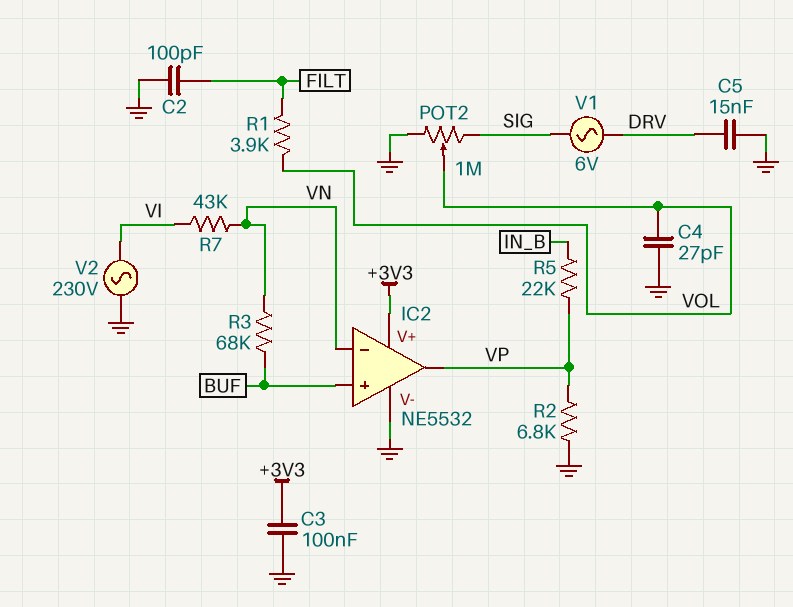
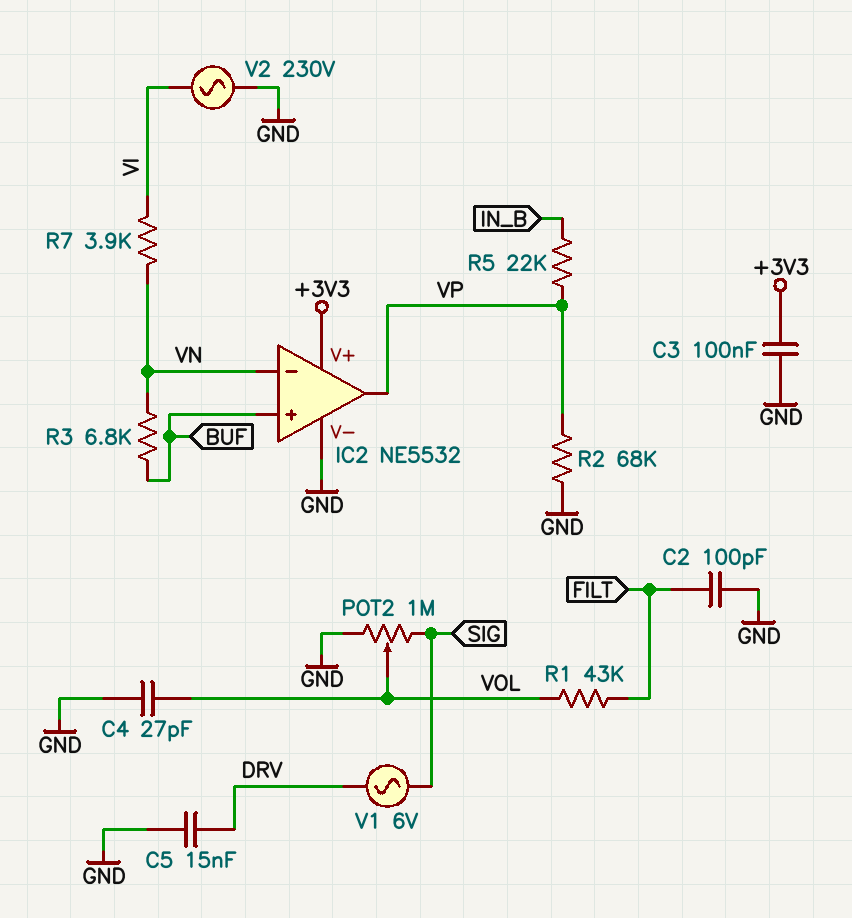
R1: 3.9k (FILT, VOL) -> 43k (FILT, VOL)
R2: 6.8k (GND, VP) -> 68k (GND, VP)
R3: 68k (BUF, VN) -> 6.8k (BUF, VN)
R7: 43k (VI, VN) -> 3.9k (VI, VN)

